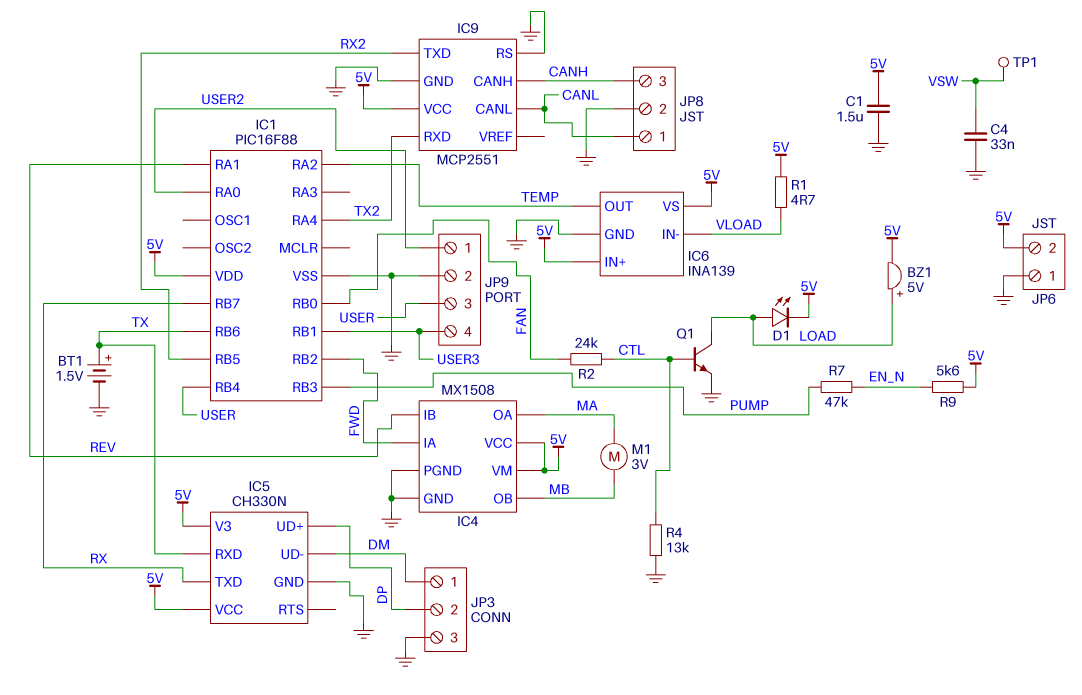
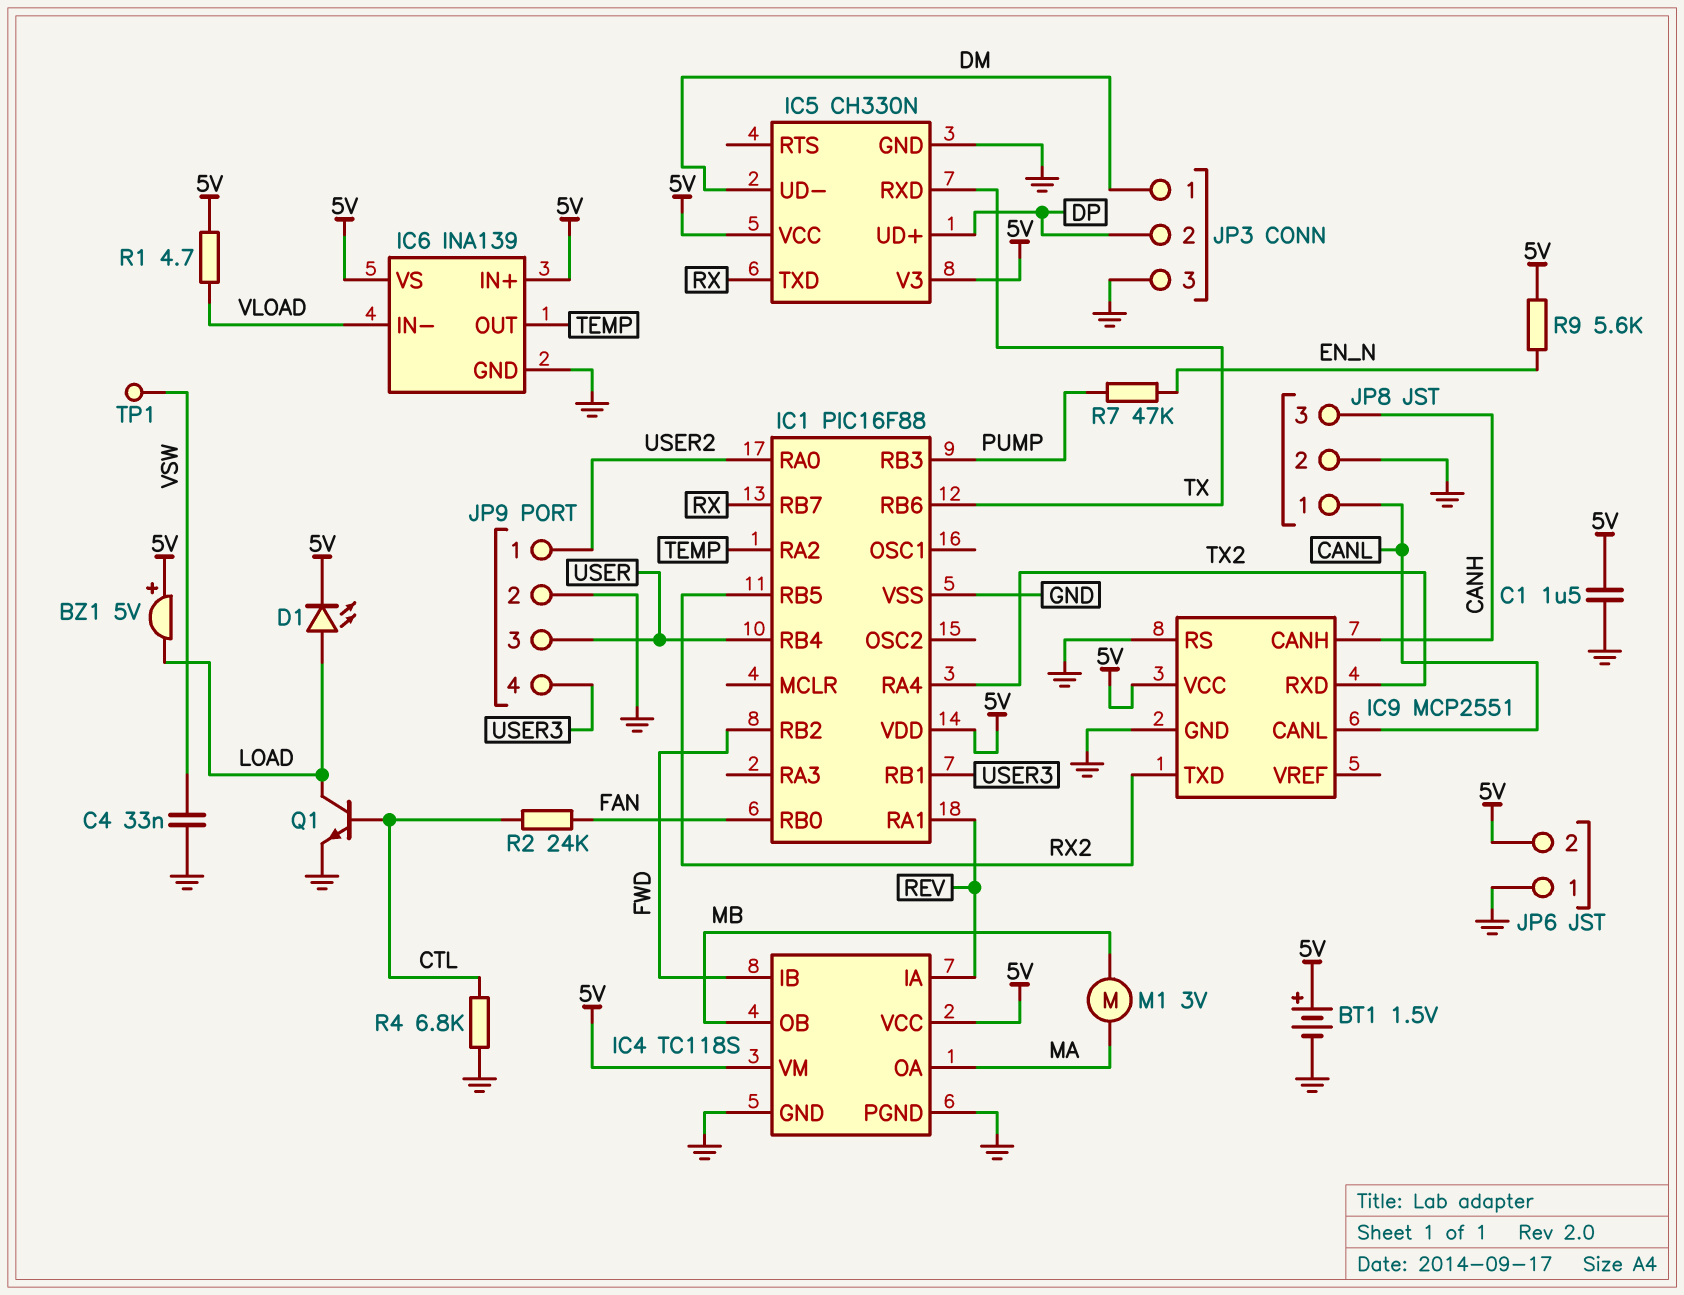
BT1: 1.5V (plus TX, minus GND) -> 1.5V (plus 5V, minus GND)
BZ1: buzzer 5V (plus LOAD, minus 5V) -> buzzer 5V (plus 5V, minus LOAD)
IC4: MX1508 -> TC118S
IC4 pin IA: FWD -> REV
IC4 pin IB: REV -> FWD
R4: 13k (CTL, GND) -> 6.8k (CTL, GND)

